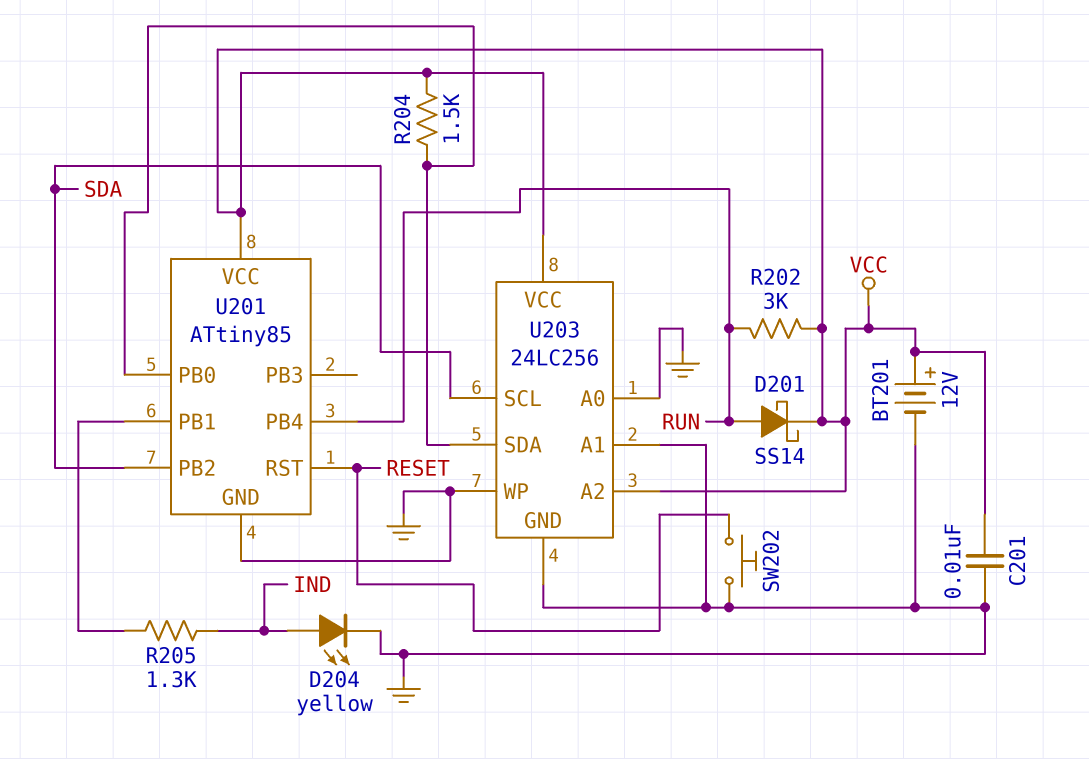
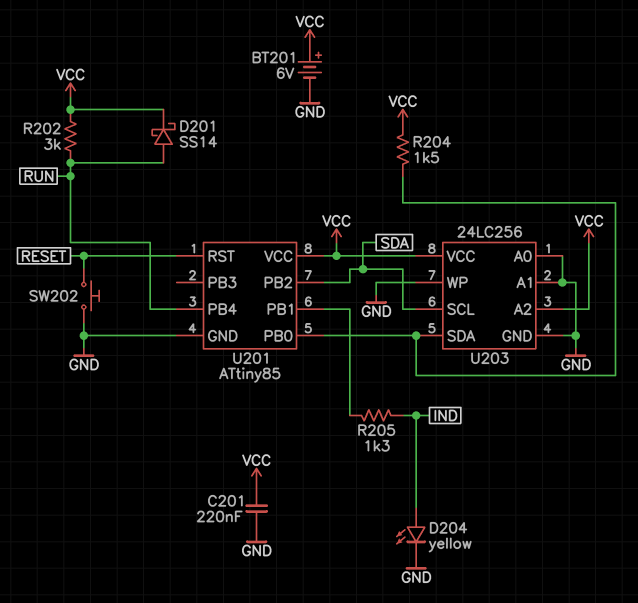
BT201: 12V (plus VCC, minus GND) -> 6V (plus VCC, minus GND)
C201: 10nF (GND, VCC) -> 220nF (GND, VCC)

